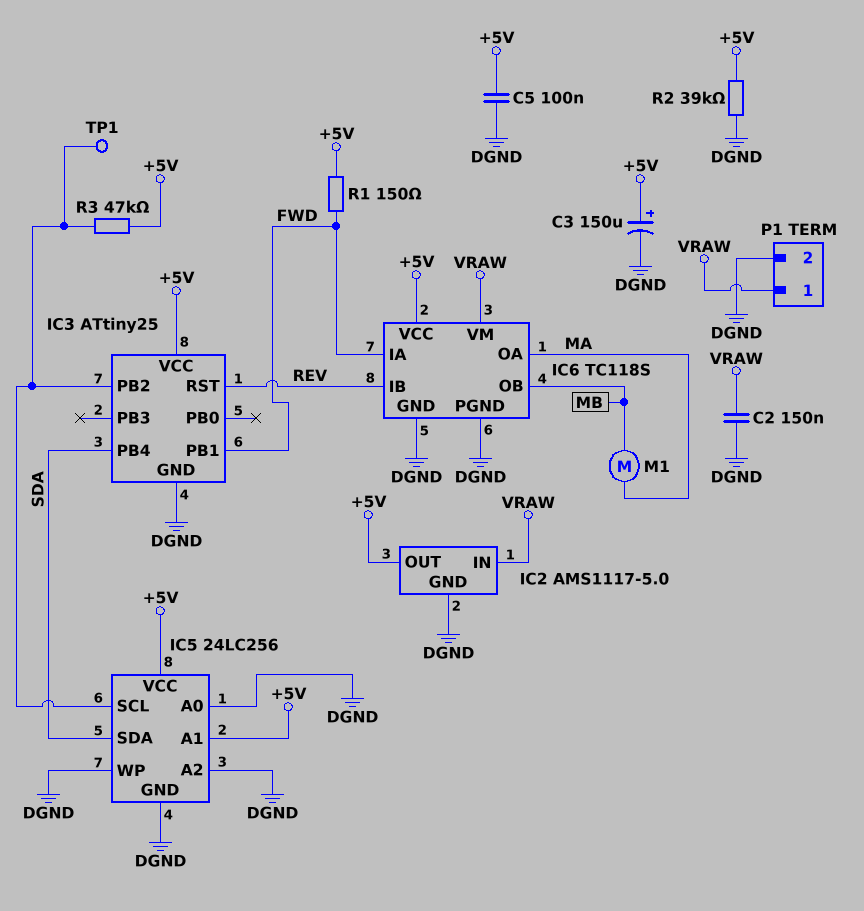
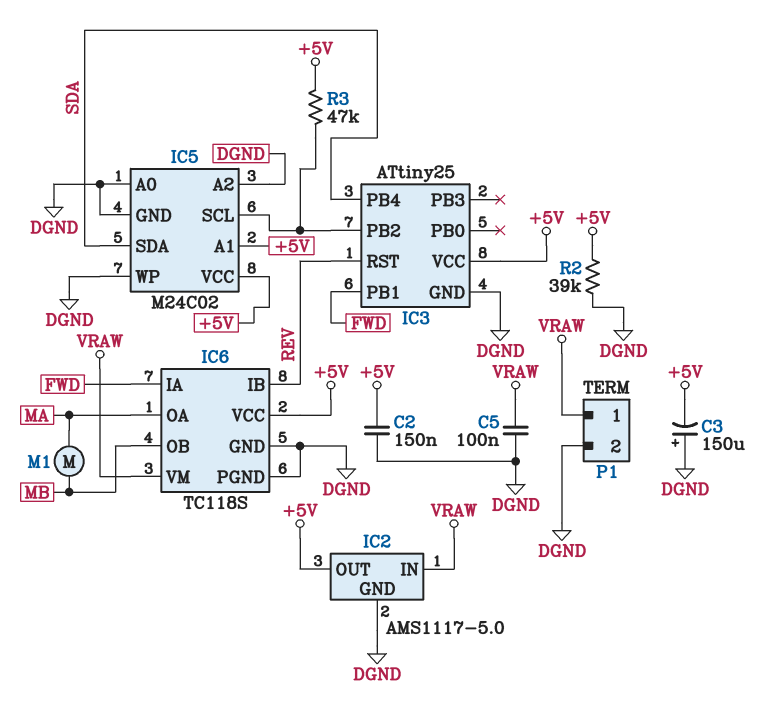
C2: 150nF (DGND, VRAW) -> 150nF (+5V, DGND)
C3: 150uF (plus +5V, minus DGND) -> 150uF (plus DGND, minus +5V)
C5: 100nF (+5V, DGND) -> 100nF (DGND, VRAW)
IC5: 24LC256 -> M24C02
R1: 150 (+5V, FWD) -> none
TP1: test point (IC3/PB2) -> none

